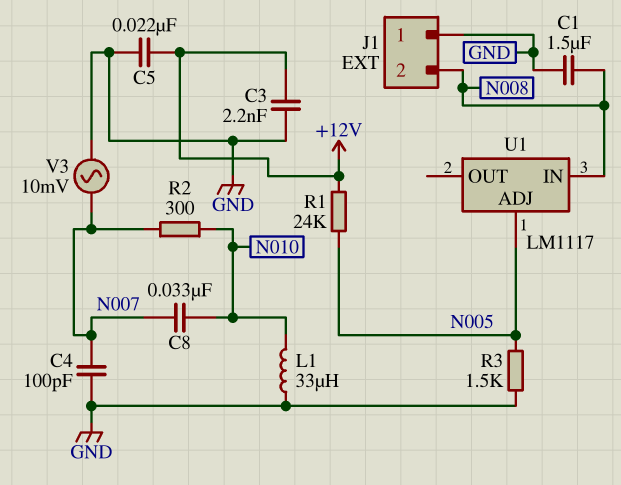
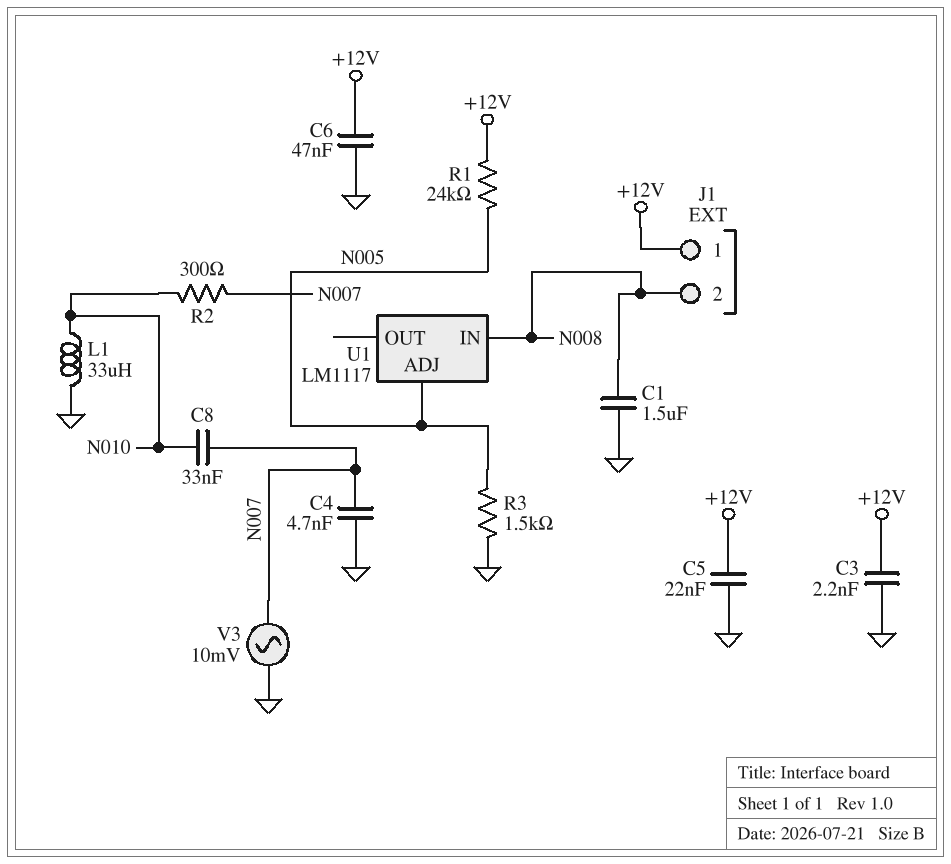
C4: 100pF (GND, N007) -> 4.7nF (GND, N007)
C6: none -> 47nF (+12V, GND)
J1 pin 1: GND -> +12V

